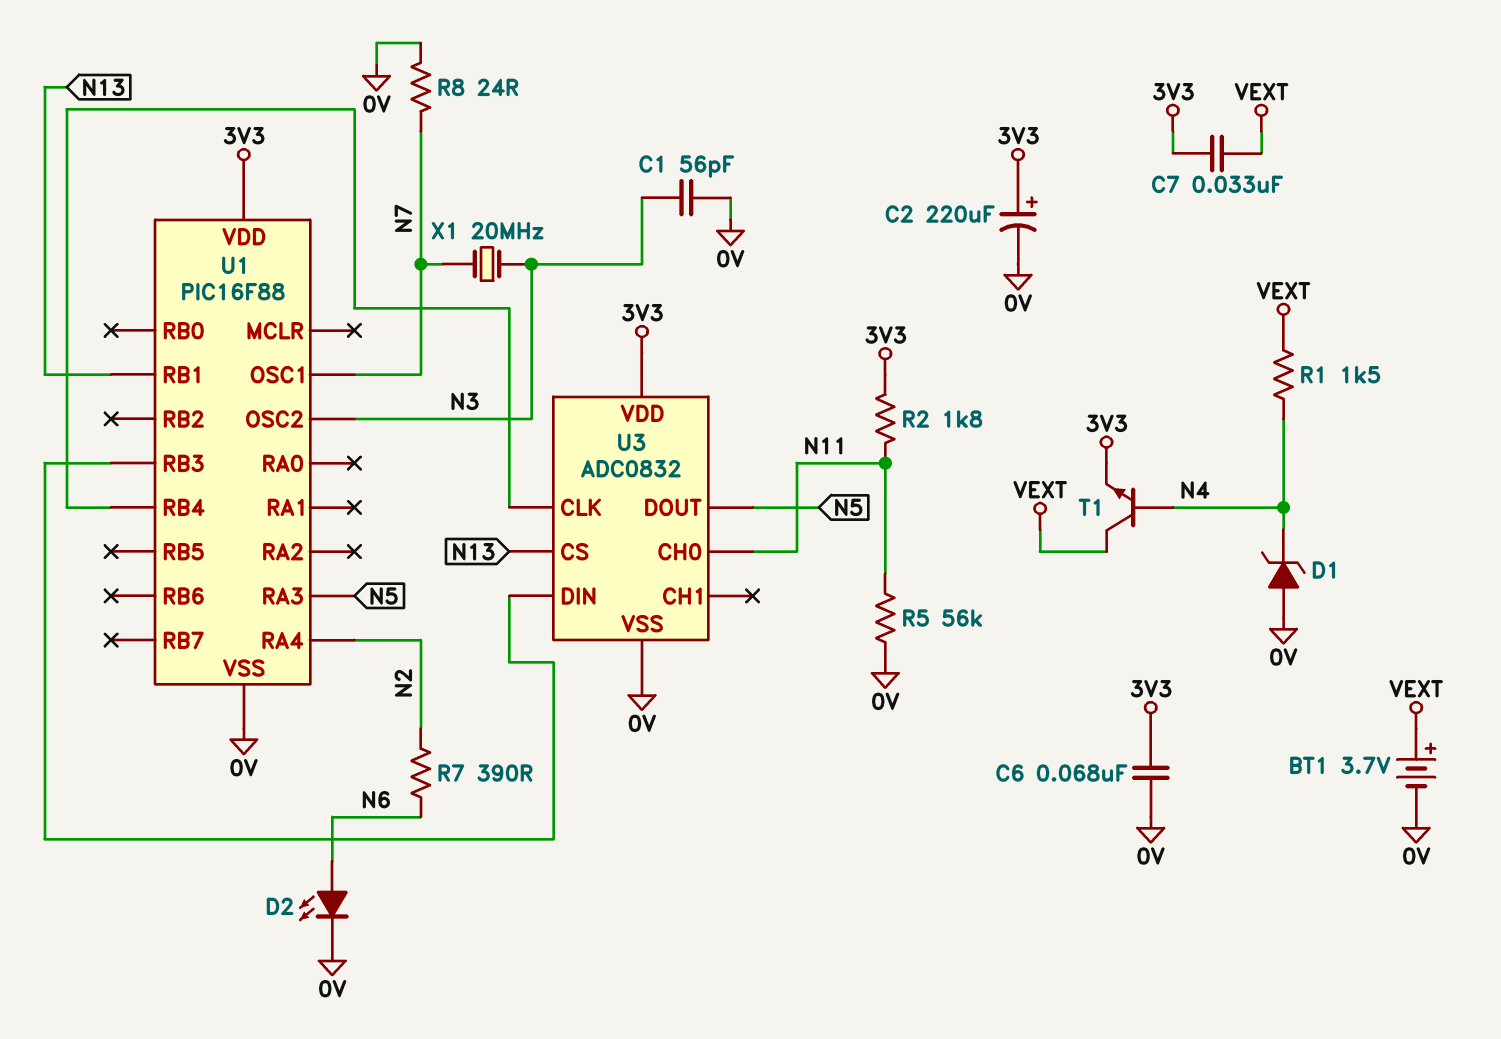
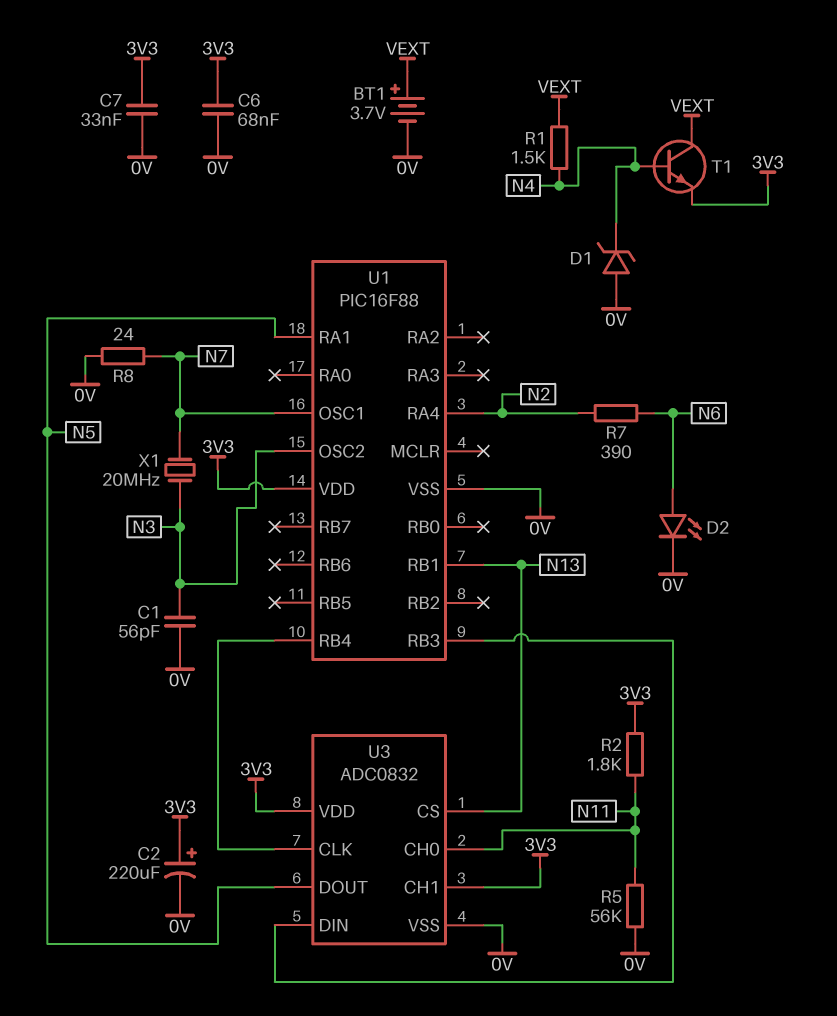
C7: 33nF (3V3, VEXT) -> 33nF (0V, 3V3)
U1 pin RA1: none -> N5
U1 pin RA3: N5 -> none
U3 pin CH1: none -> 3V3

